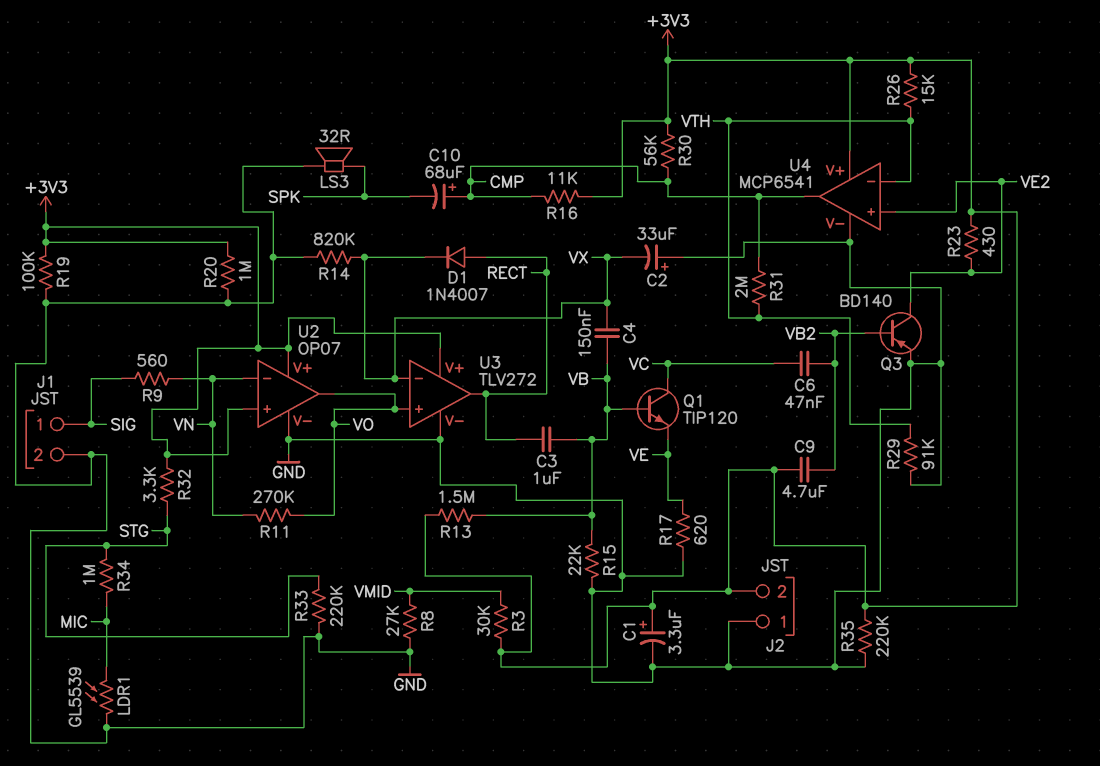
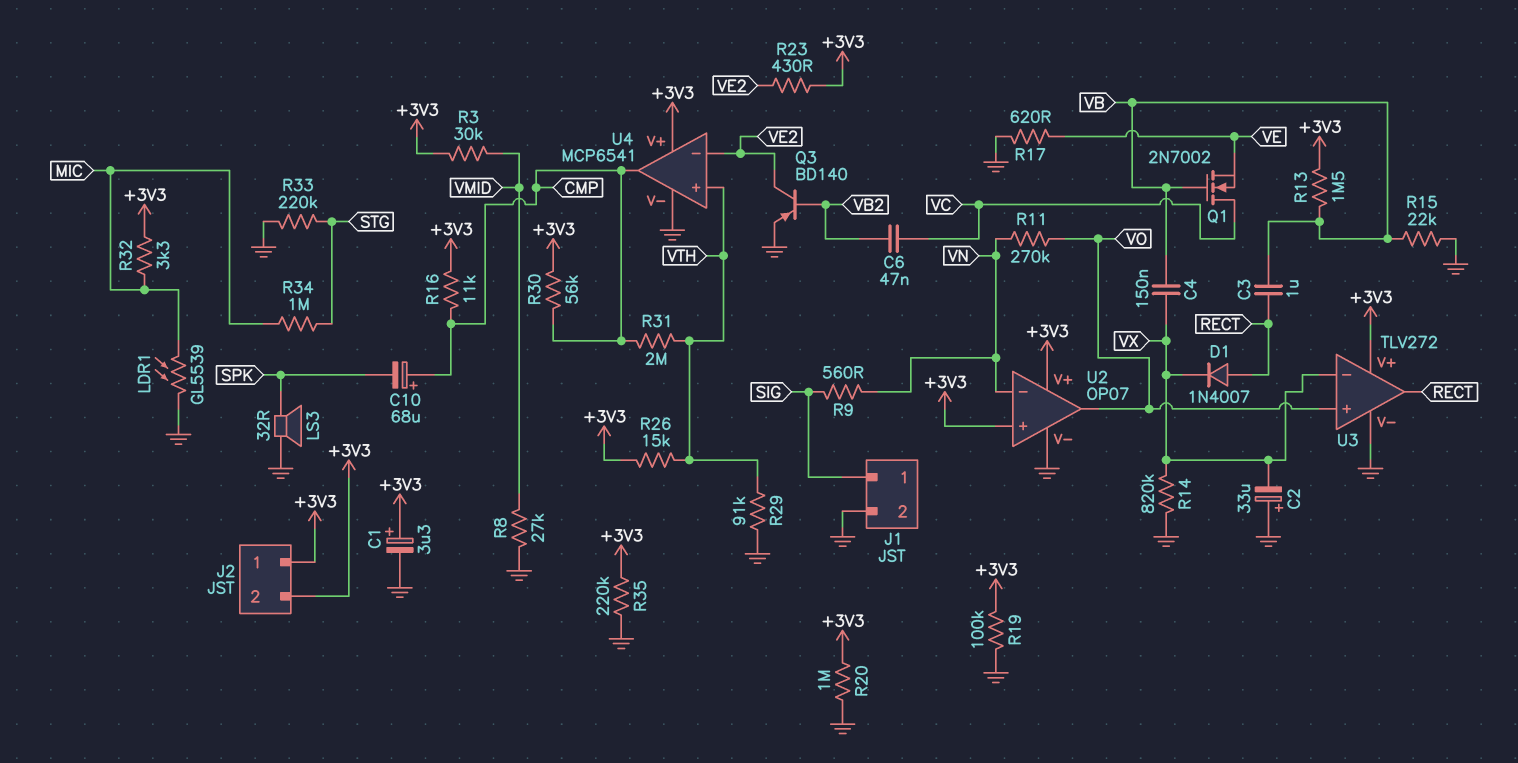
C9: 4.7uF (+3V3, VB2) -> none
J2 pin 1: GND -> +3V3
Q1: NPN TIP120 (B VB, C VC, E VE) -> NMOS 2N7002 (G VB, D VC, S VE)
R32: 3.3k (+3V3, STG) -> 3.3k (+3V3, MIC)
U4 pin in+: VE2 -> VTH
U4 pin in-: VTH -> VE2

